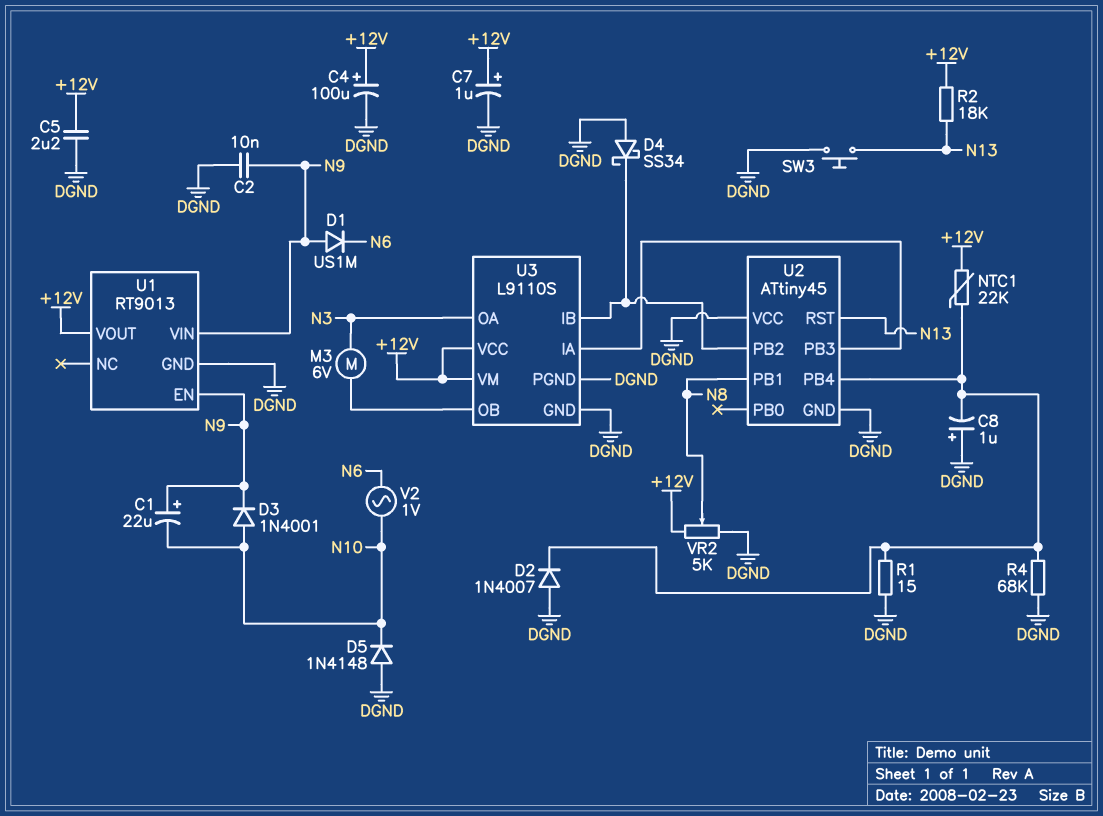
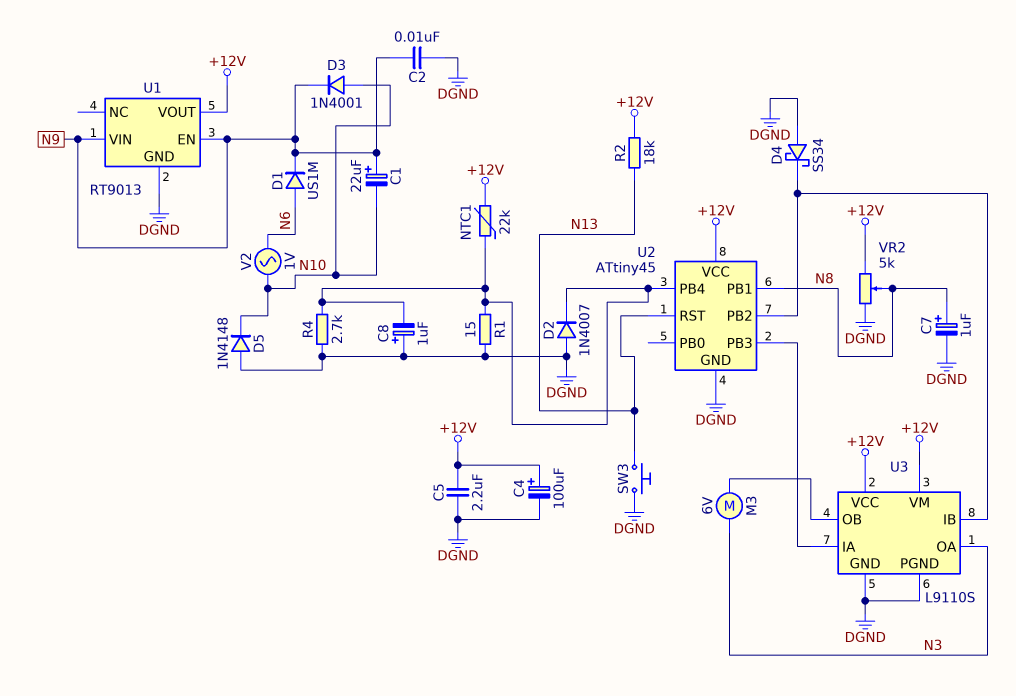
C7: 1uF (plus +12V, minus DGND) -> 1uF (plus N8, minus DGND)
D1: diode US1M (A N9, K N6) -> diode US1M (A N6, K N9)
R4: 68k (DGND, U2/PB4) -> 2.7k (DGND, U2/PB4)
U2 pin VCC: DGND -> +12V

